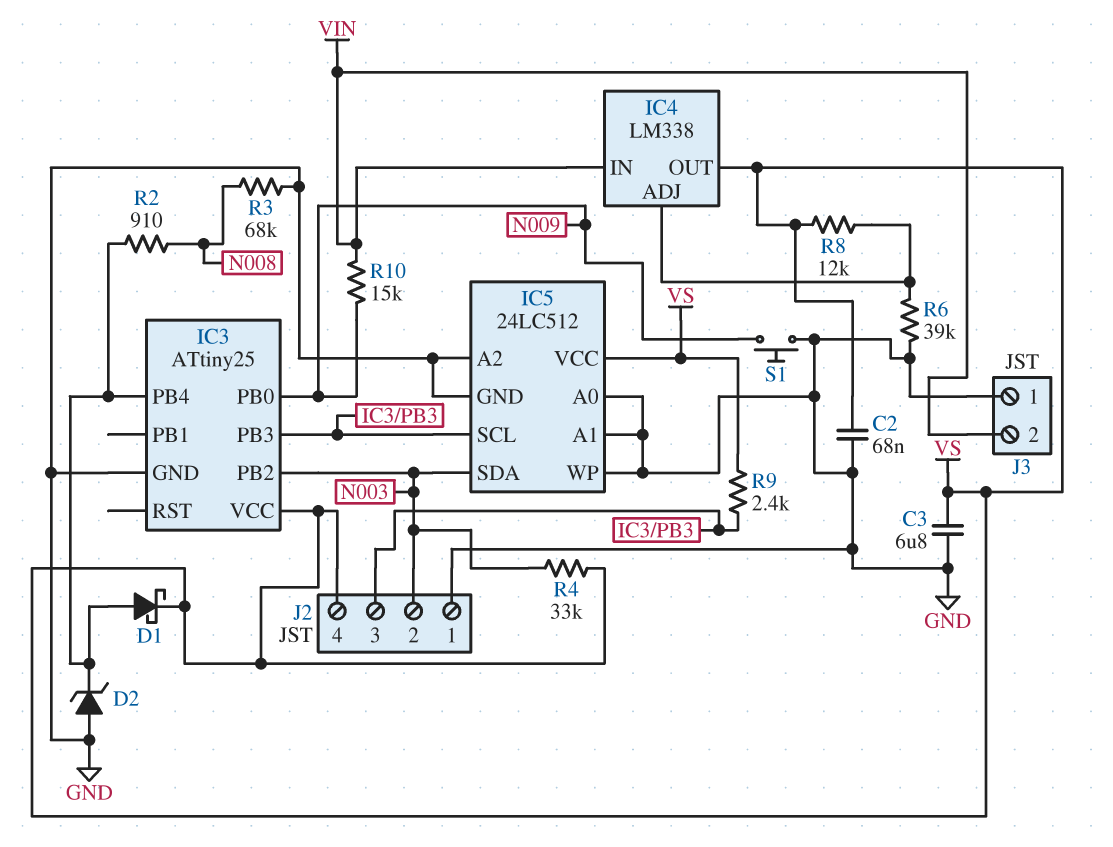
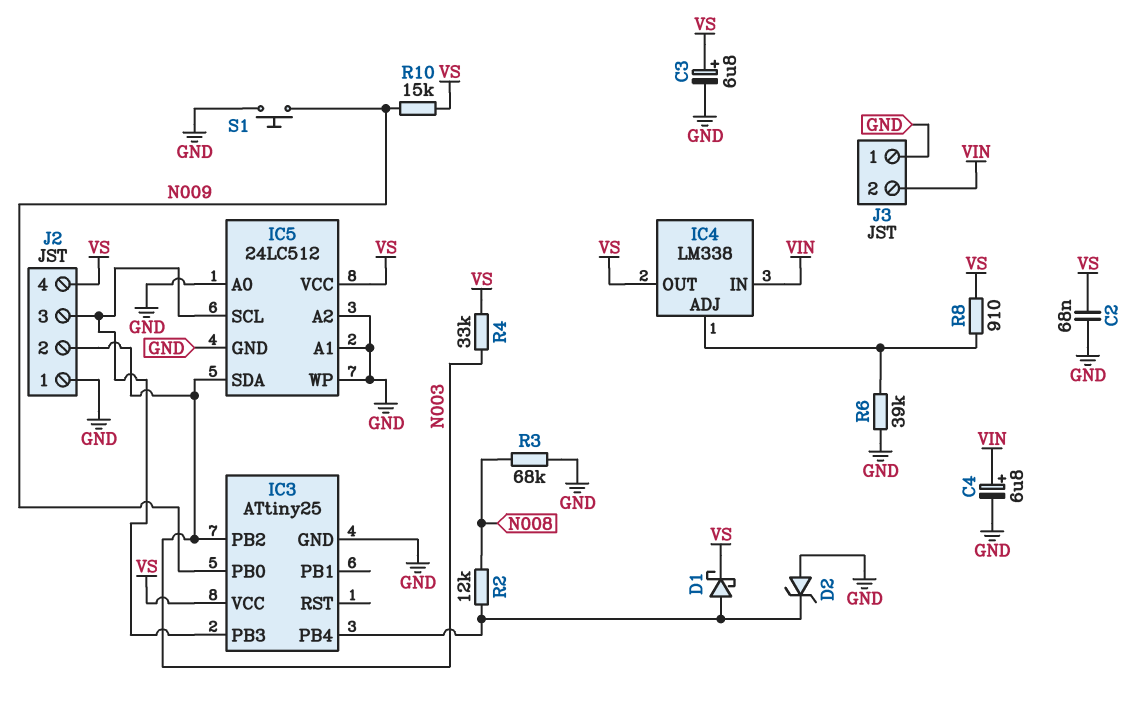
C3: 6.8uF (GND, VS) -> 6.8uF (plus VS, minus GND)
C4: none -> 6.8uF (plus VIN, minus GND)
R2: 910 (IC3/PB4, N008) -> 12k (IC3/PB4, N008)
R8: 12k (IC4/ADJ, VS) -> 910 (IC4/ADJ, VS)
R9: 2.4k (IC3/PB3, VS) -> none
R10: 15k (N009, VIN) -> 15k (N009, VS)

